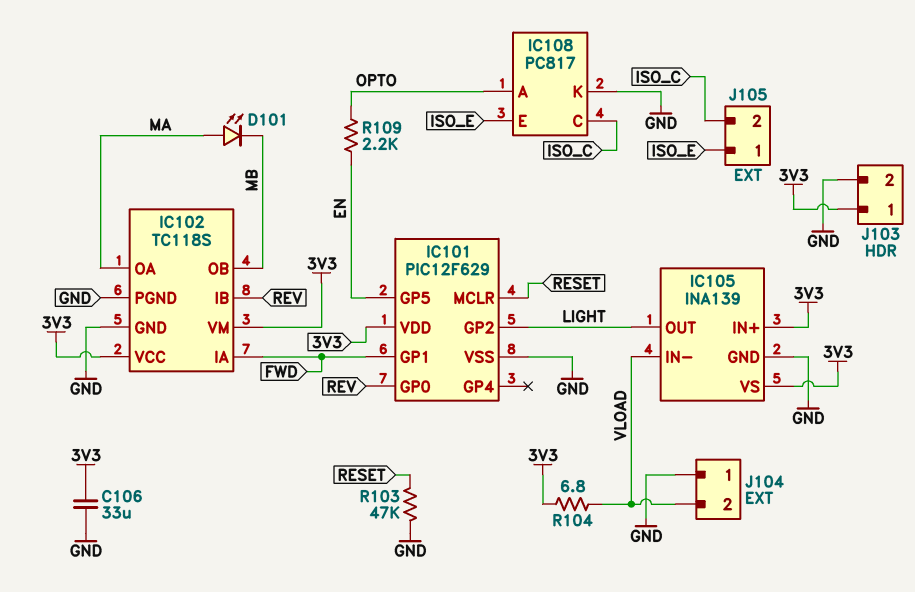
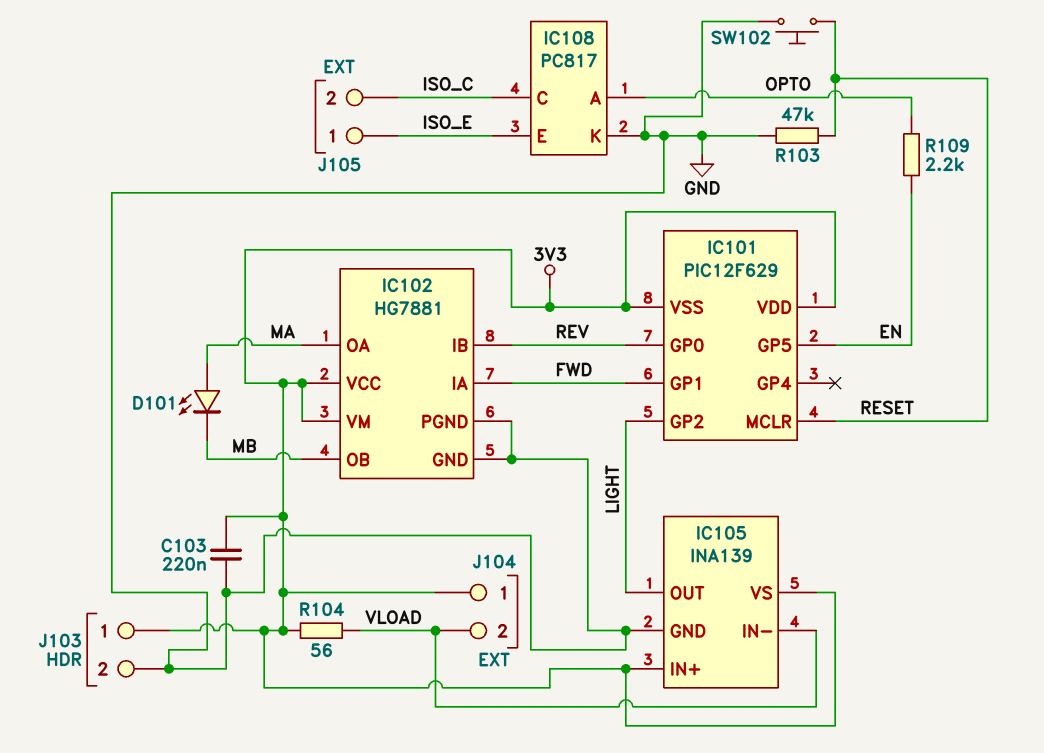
C103: none -> 220nF (3V3, GND)
C106: 33uF (3V3, GND) -> none
IC101 pin VSS: GND -> 3V3
IC102: TC118S -> HG7881
J104 pin 1: GND -> 3V3
R104: 6.8 (3V3, VLOAD) -> 56 (3V3, VLOAD)
SW102: none -> button (GND, RESET)

